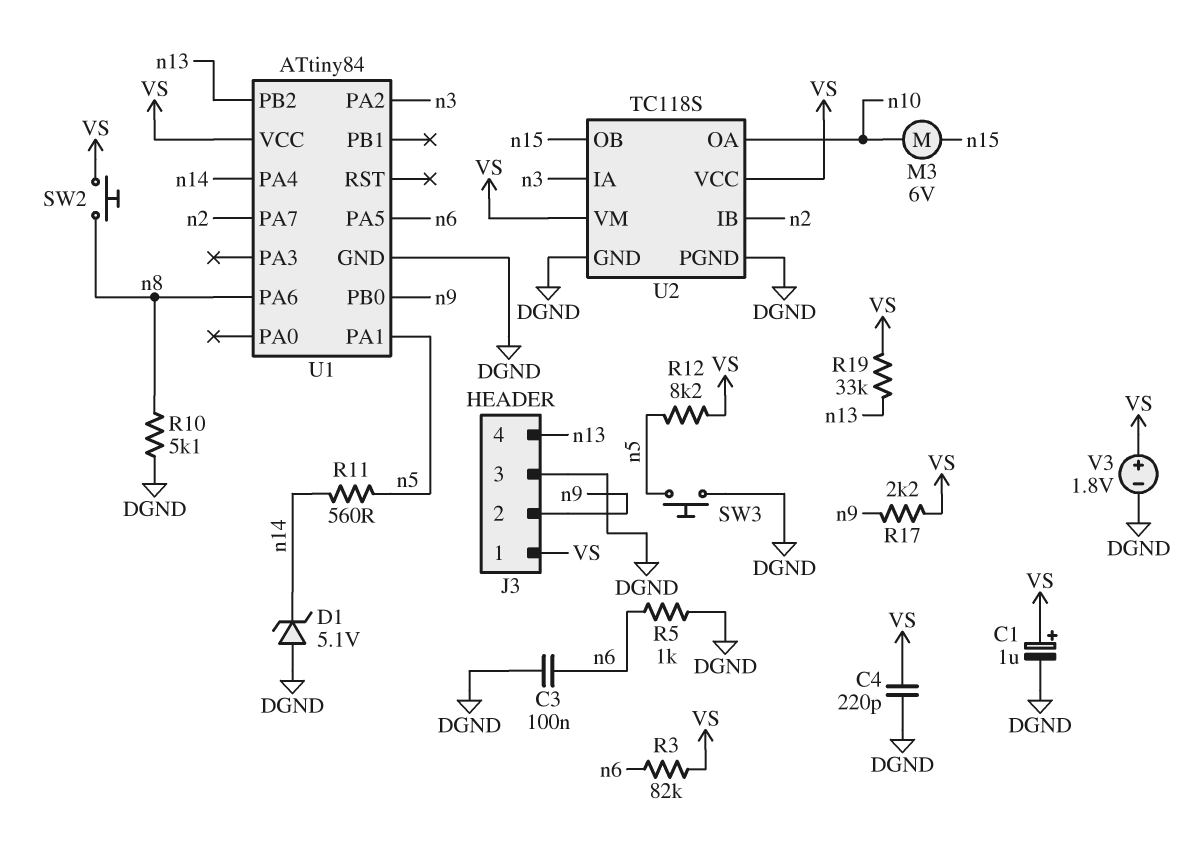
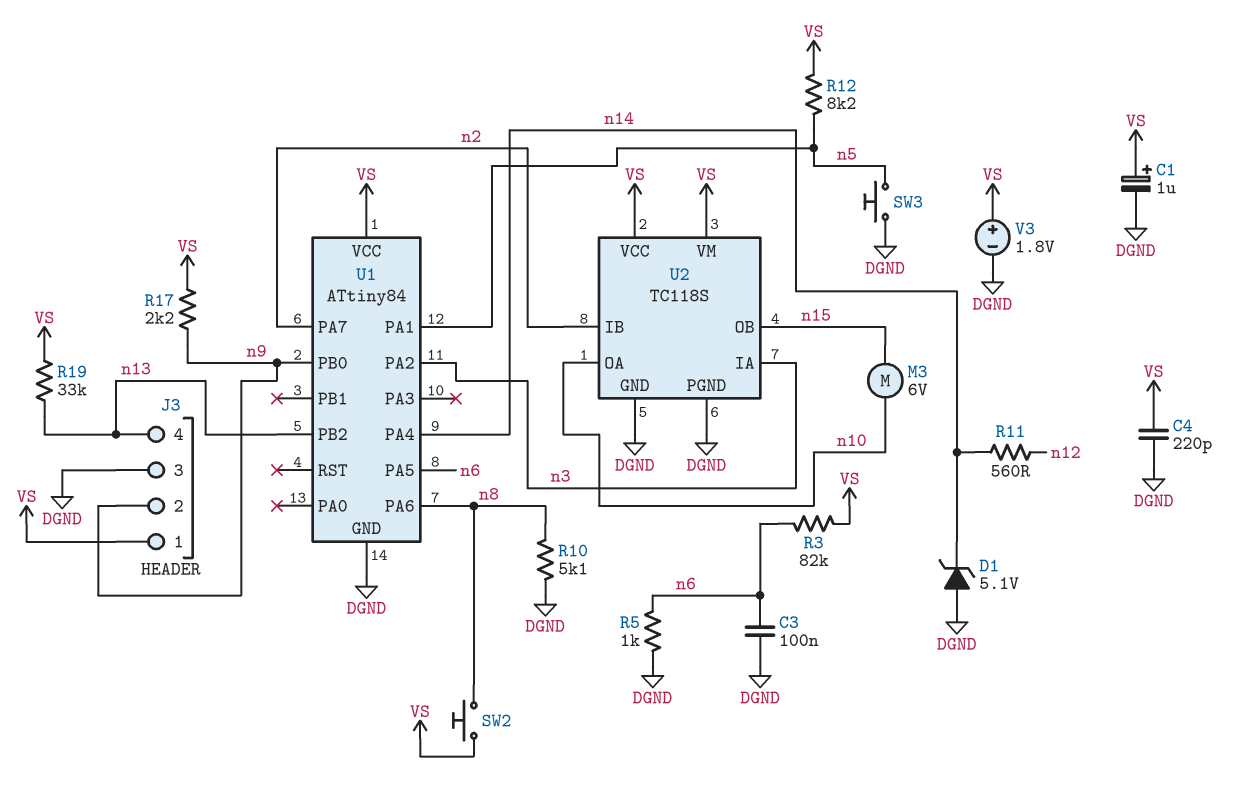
R11: 560 (n5, n14) -> 560 (n12, n14)

